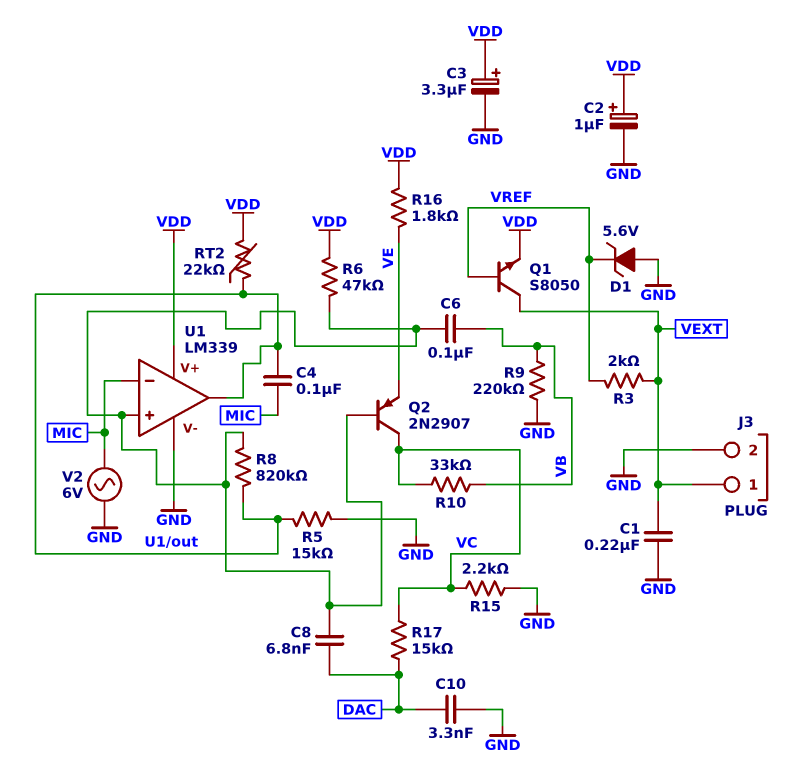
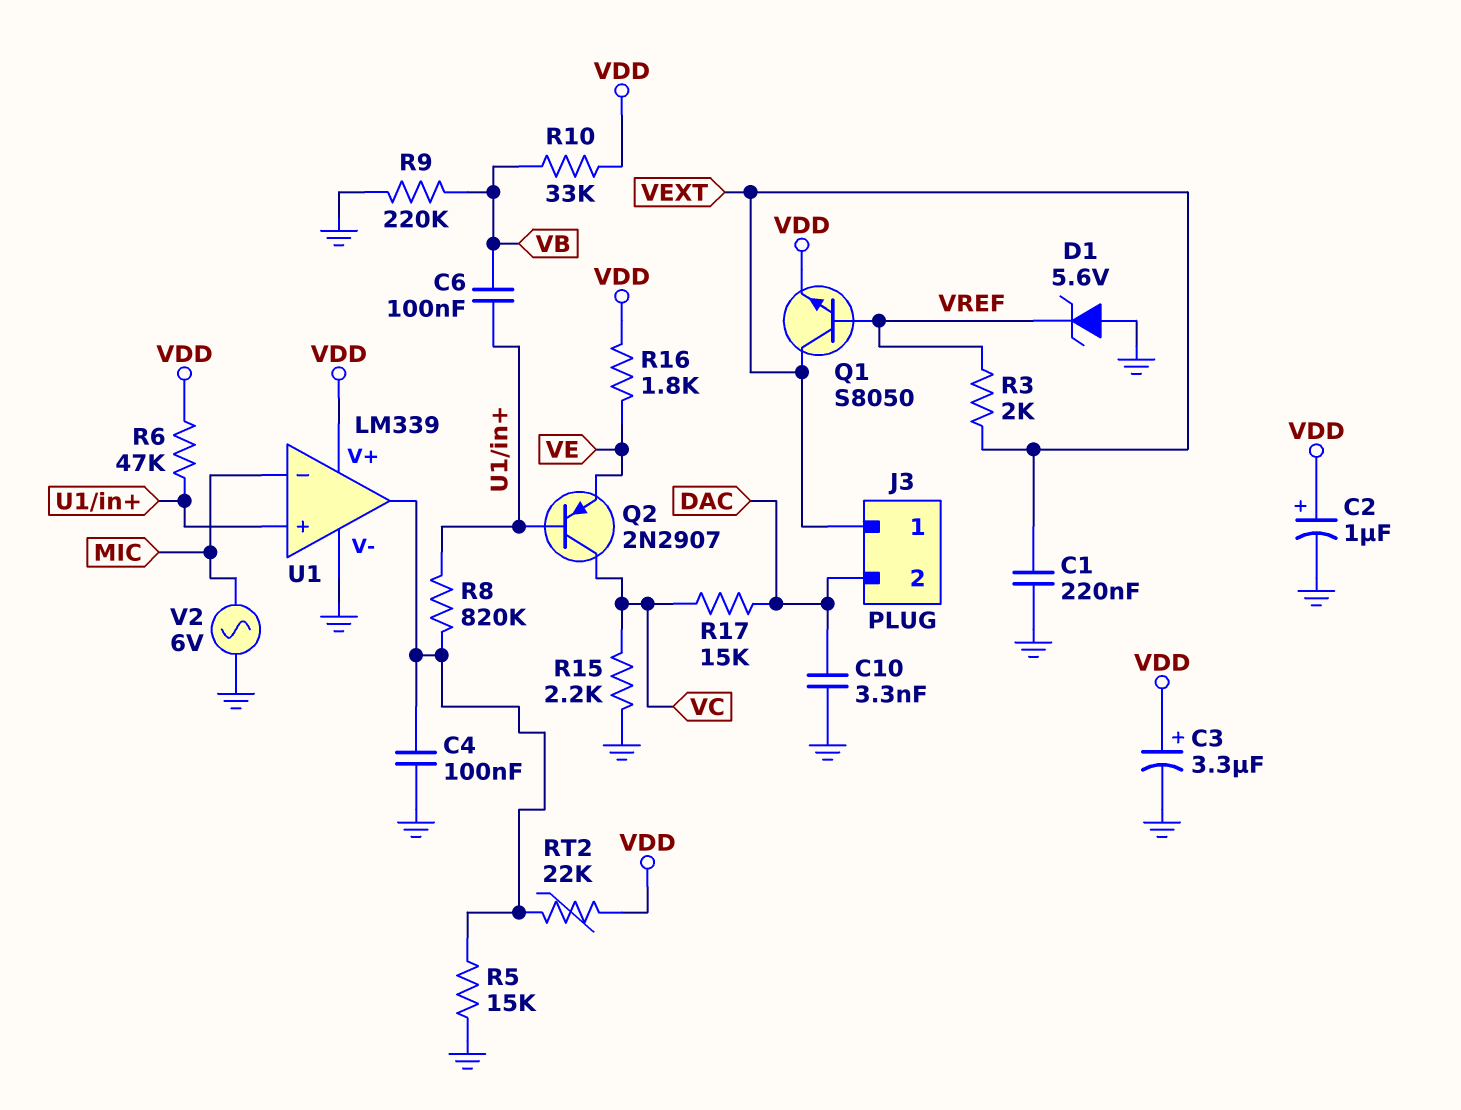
C4: 100nF (MIC, U1/out) -> 100nF (GND, U1/out)
C8: 6.8nF (DAC, U1/in+) -> none
J3 pin 2: GND -> DAC
R10: 33k (VB, VC) -> 33k (VB, VDD)

